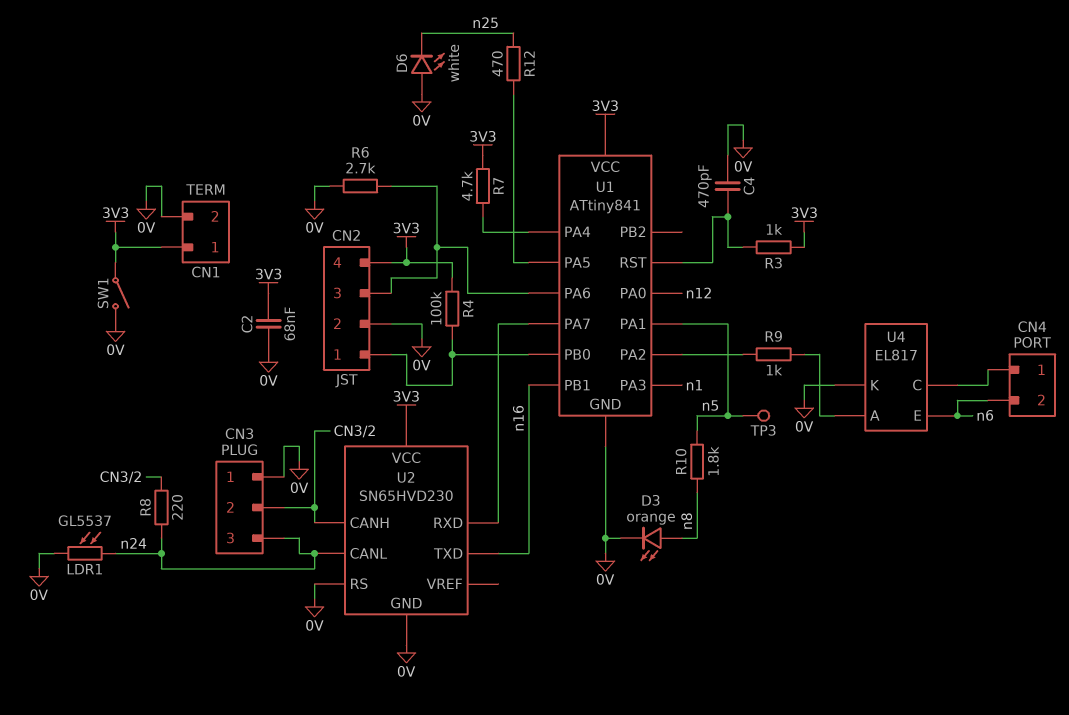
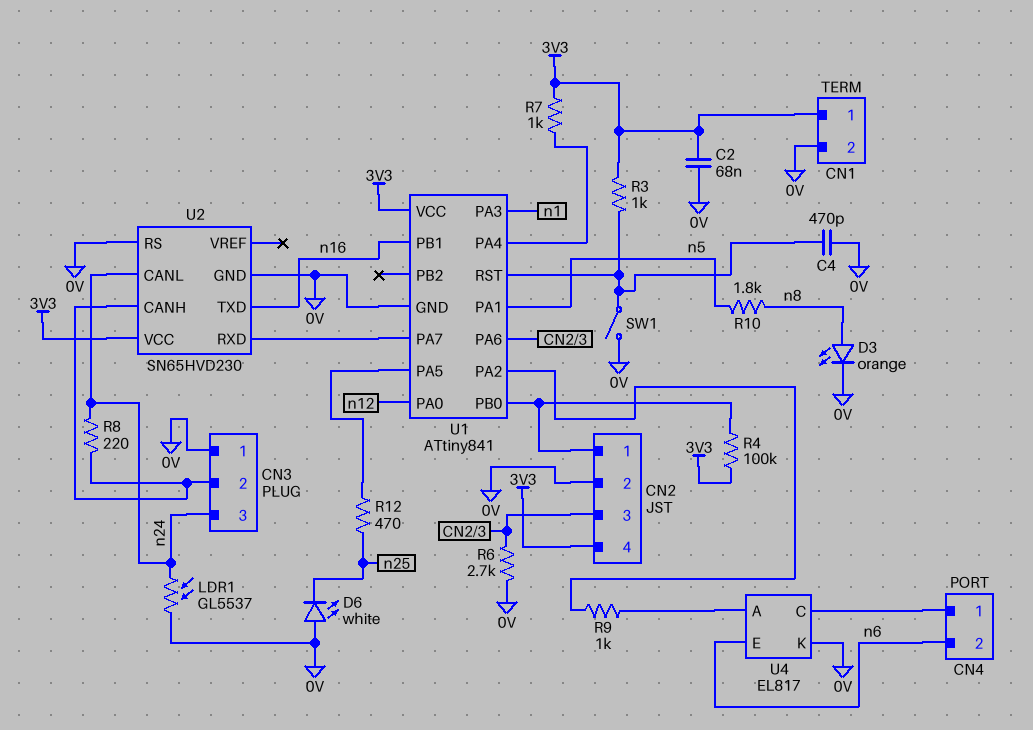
R7: 4.7k (3V3, U1/PA4) -> 1k (3V3, U1/PA4)
SW1: switch (0V, 3V3) -> switch (0V, U1/RST)
TP3: test point (n5) -> none

